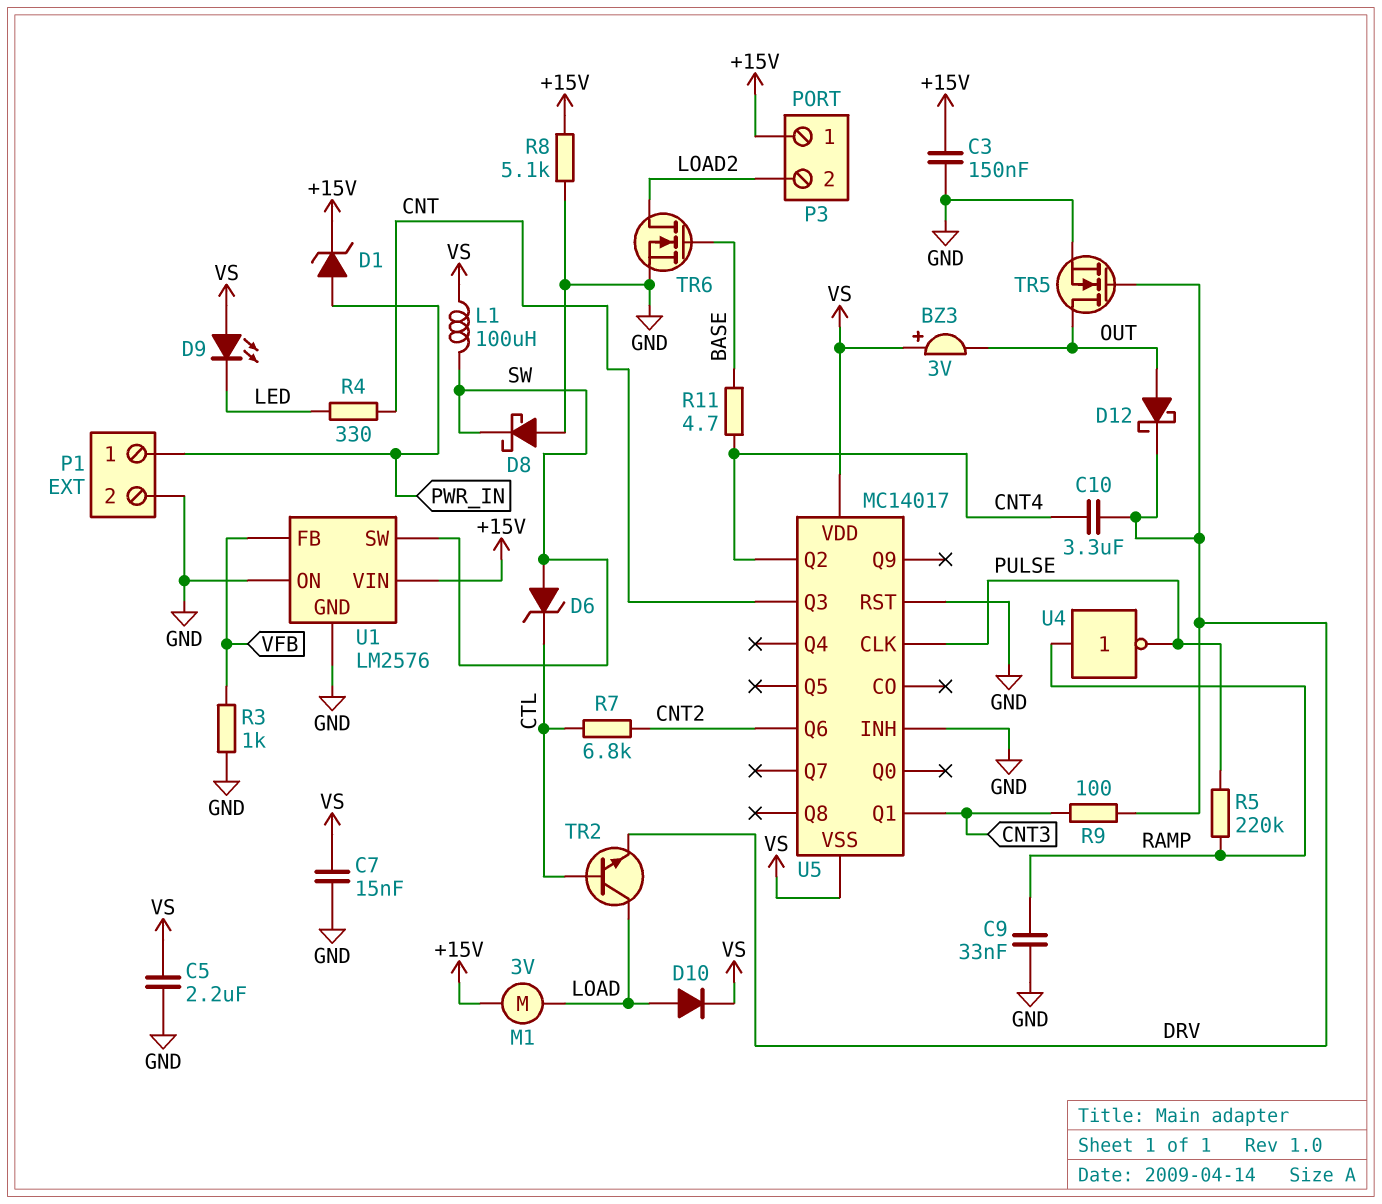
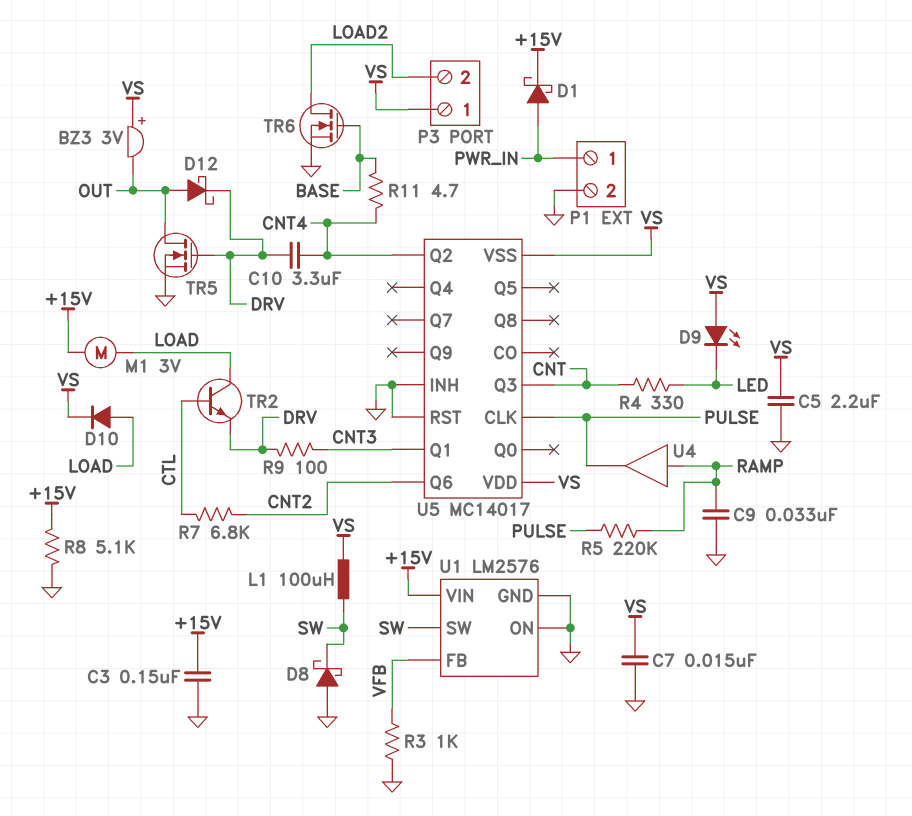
D1: zener (A PWR_IN, K +15V) -> schottky (A PWR_IN, K +15V)
D6: zener (A SW, K CTL) -> none
P3 pin 1: +15V -> VS
U4: NOT (in RAMP, out PULSE) -> buffer (in RAMP, out PULSE)

